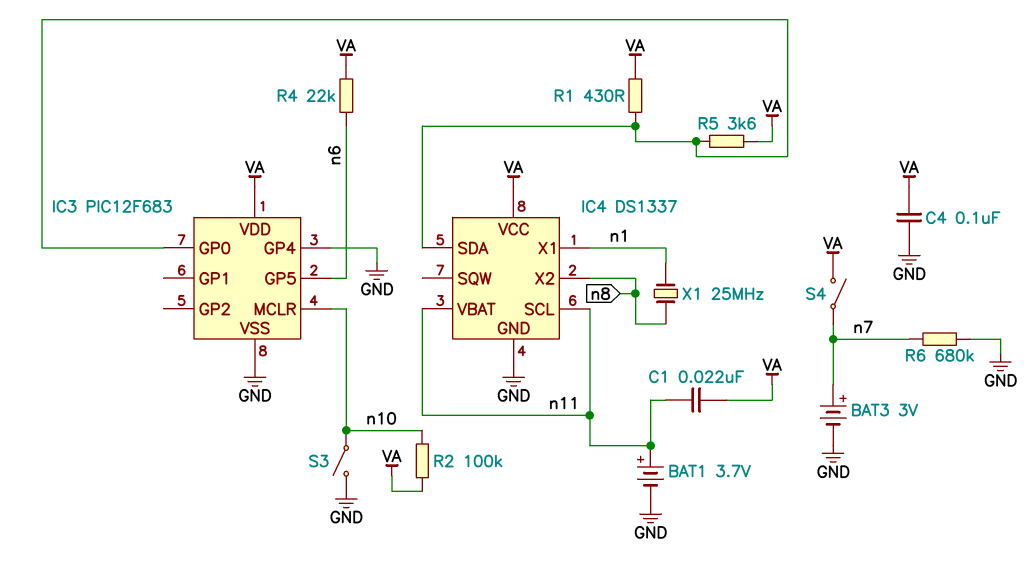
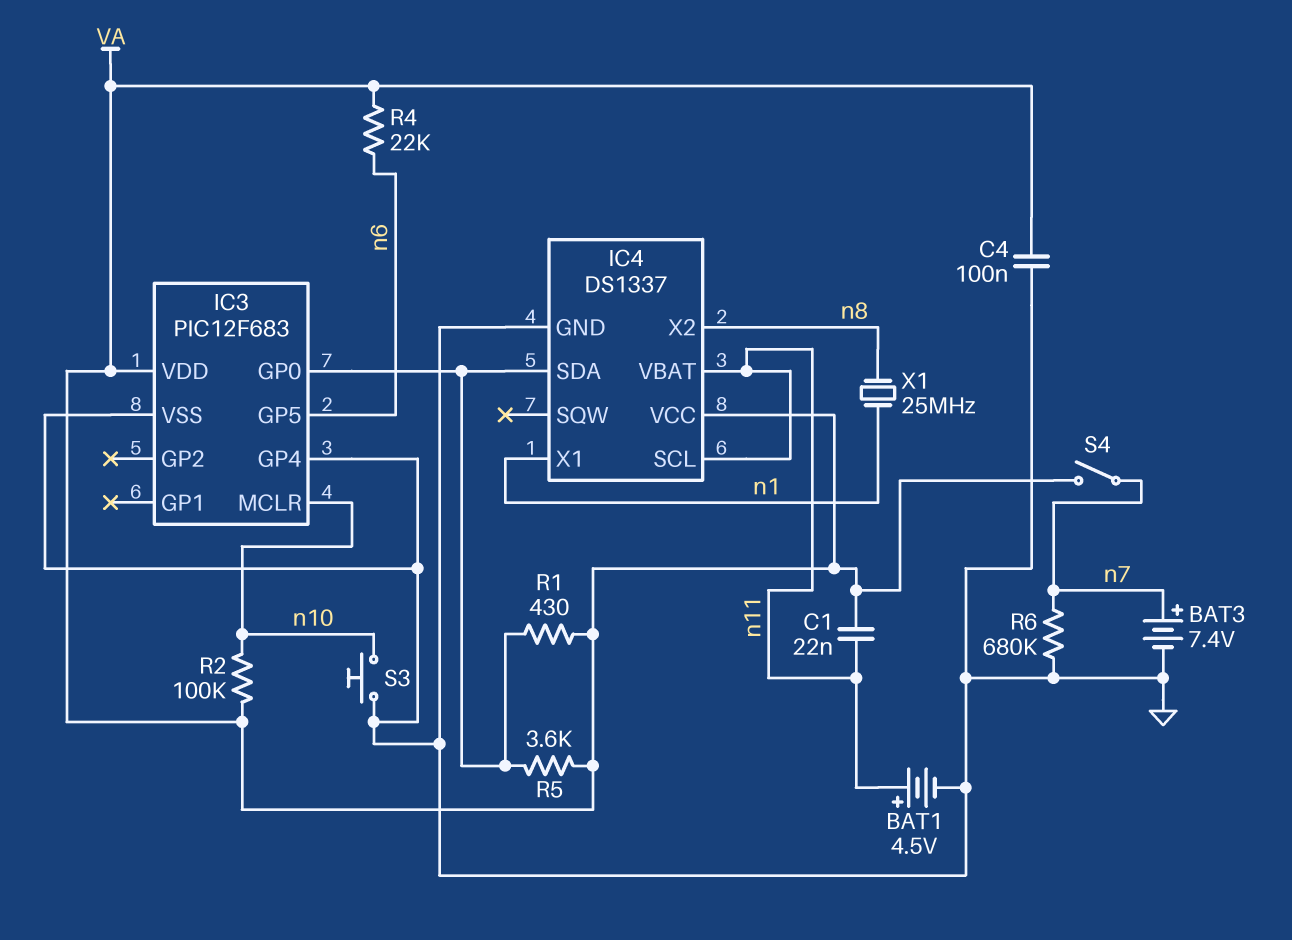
BAT1: 3.7V (plus n11, minus GND) -> 4.5V (plus n11, minus GND)
BAT3: 3V (plus n7, minus GND) -> 7.4V (plus n7, minus GND)
S3: switch (GND, n10) -> button (GND, n10)

